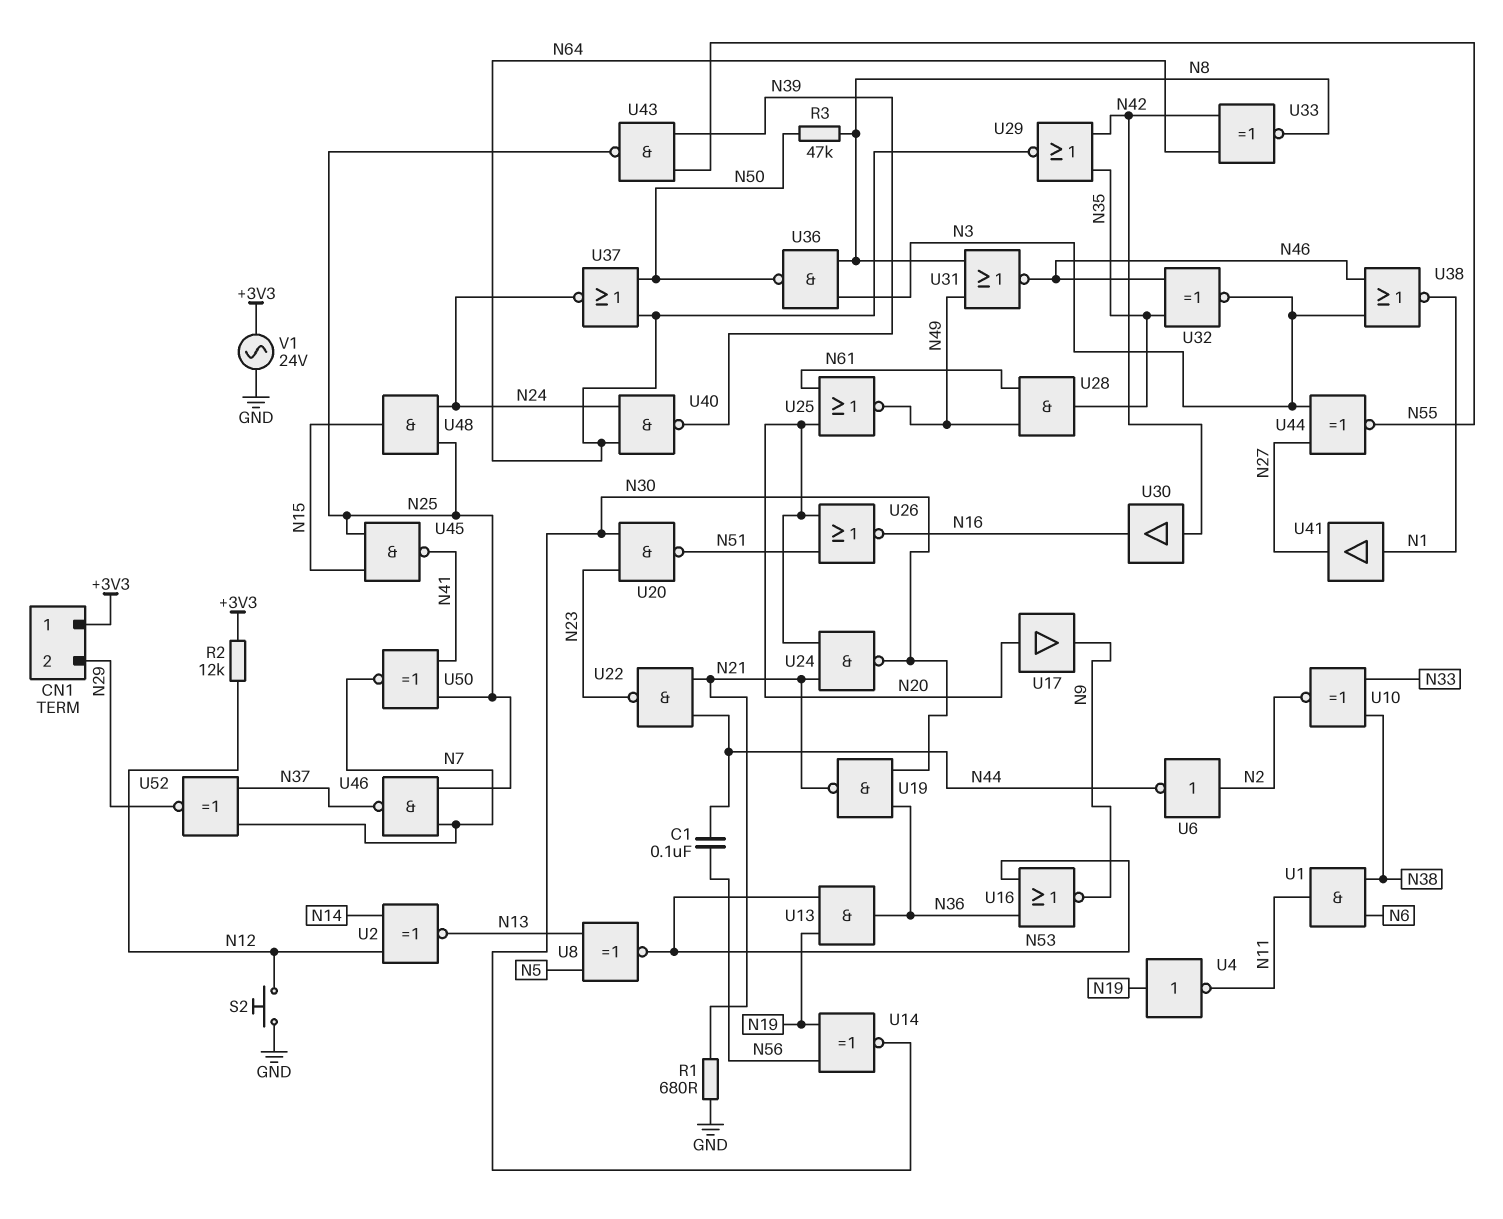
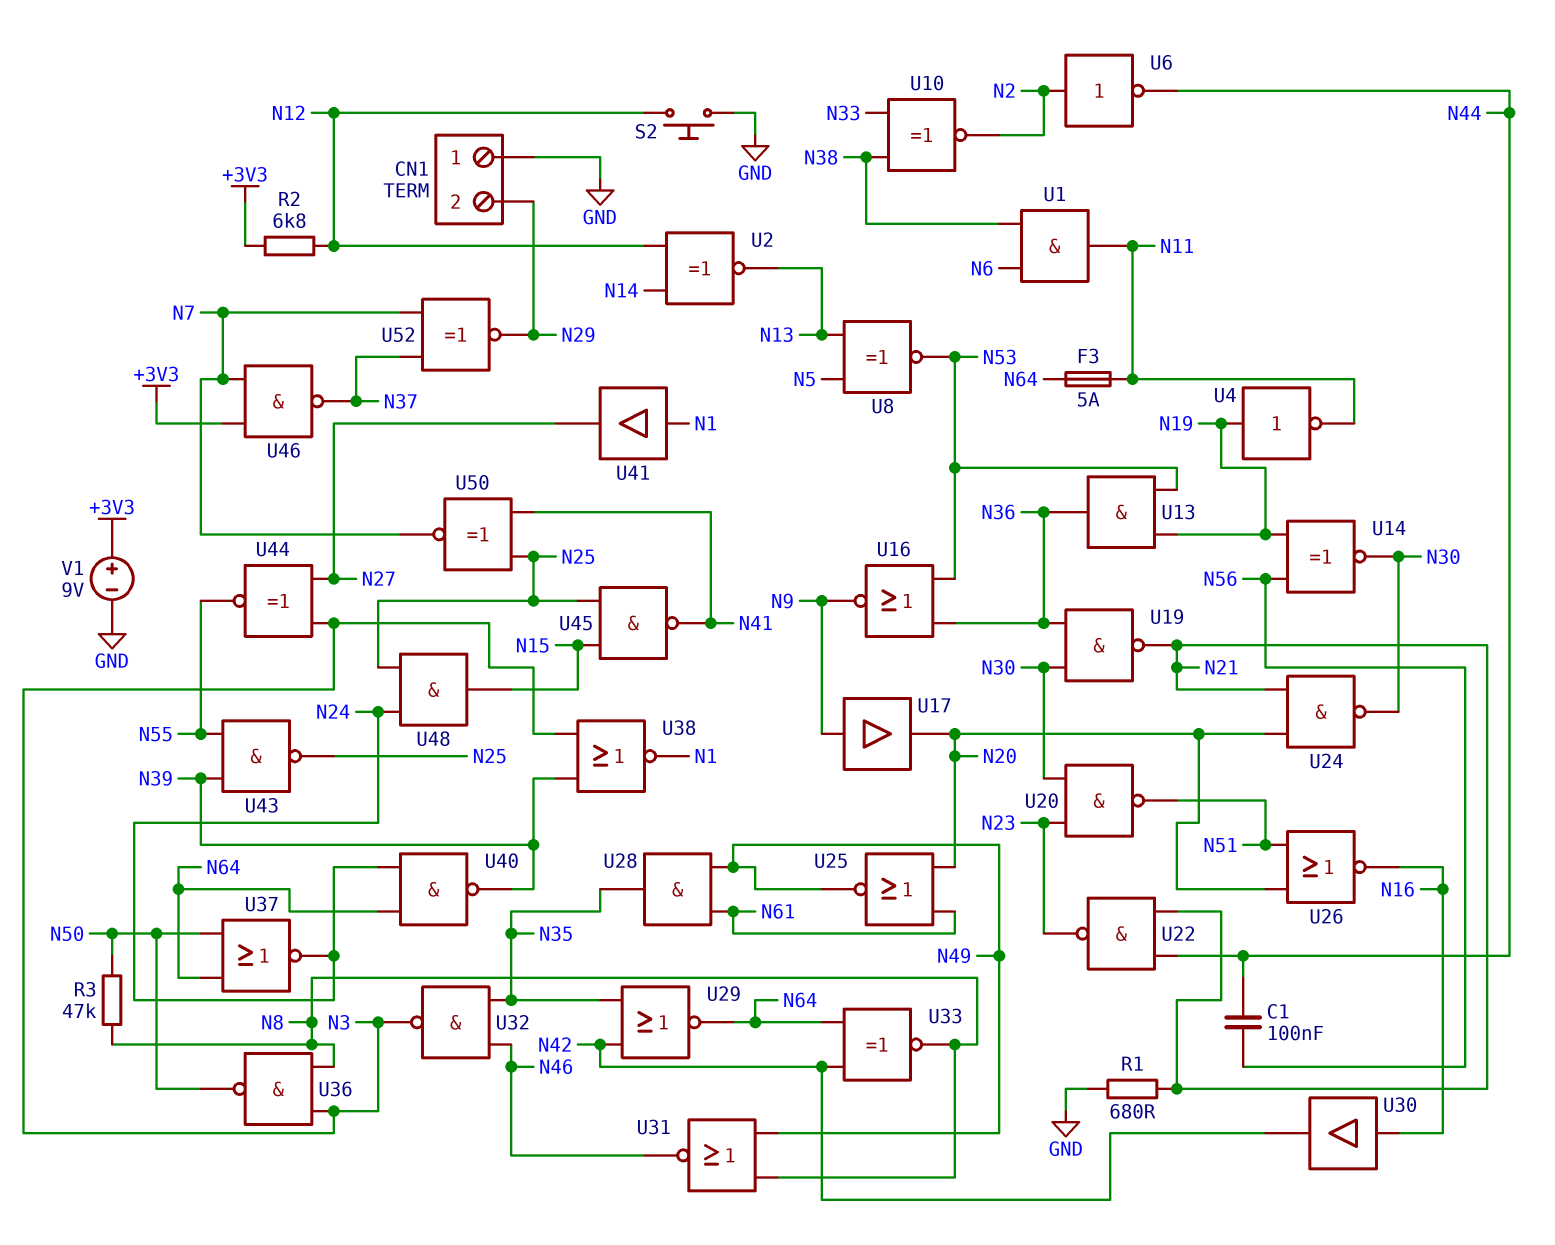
CN1 pin 1: +3V3 -> GND
F3: none -> 5A (N11, N64)
R2: 12k (+3V3, N12) -> 6.8k (+3V3, N12)
U17: buffer (in N20, out N9) -> buffer (in N9, out N20)
U30: buffer (in N42, out N16) -> buffer (in N16, out N42)
U32: XNOR (in N35, in N46, out N3) -> NAND (in N35, in N46, out N3)
U38: NOR (in N3, in N46, out N1) -> NOR (in N3, in N39, out N1)
U46: NAND (in N7, in N25, out N37) -> NAND (in +3V3, in N7, out N37)
V1: AC 24V (+3V3, GND) -> 9V (plus +3V3, minus GND)

